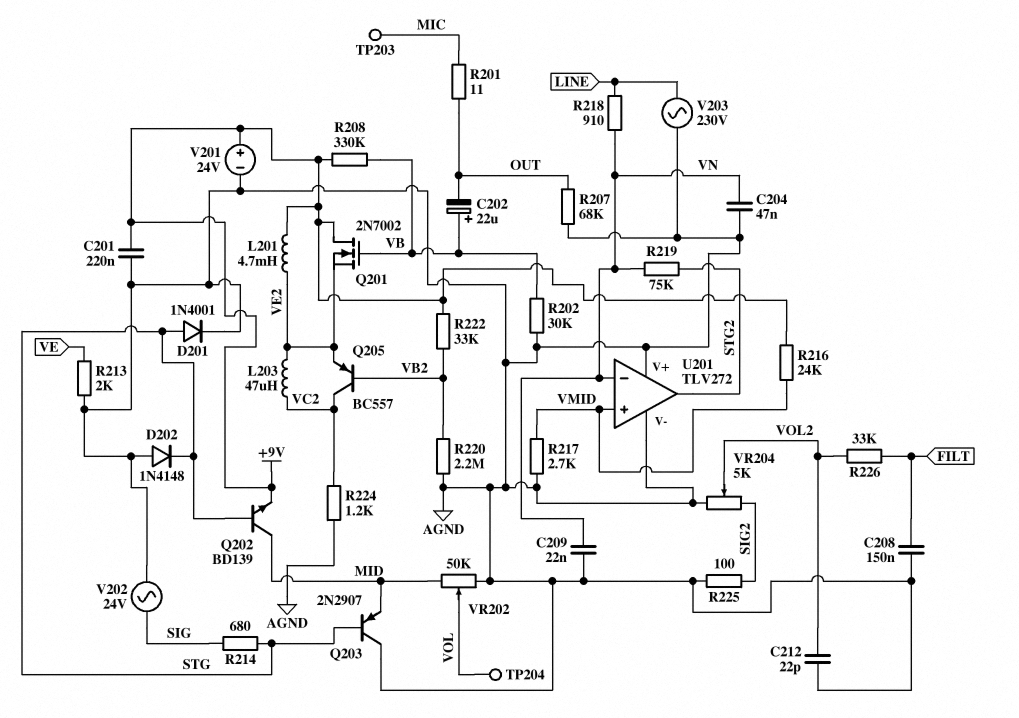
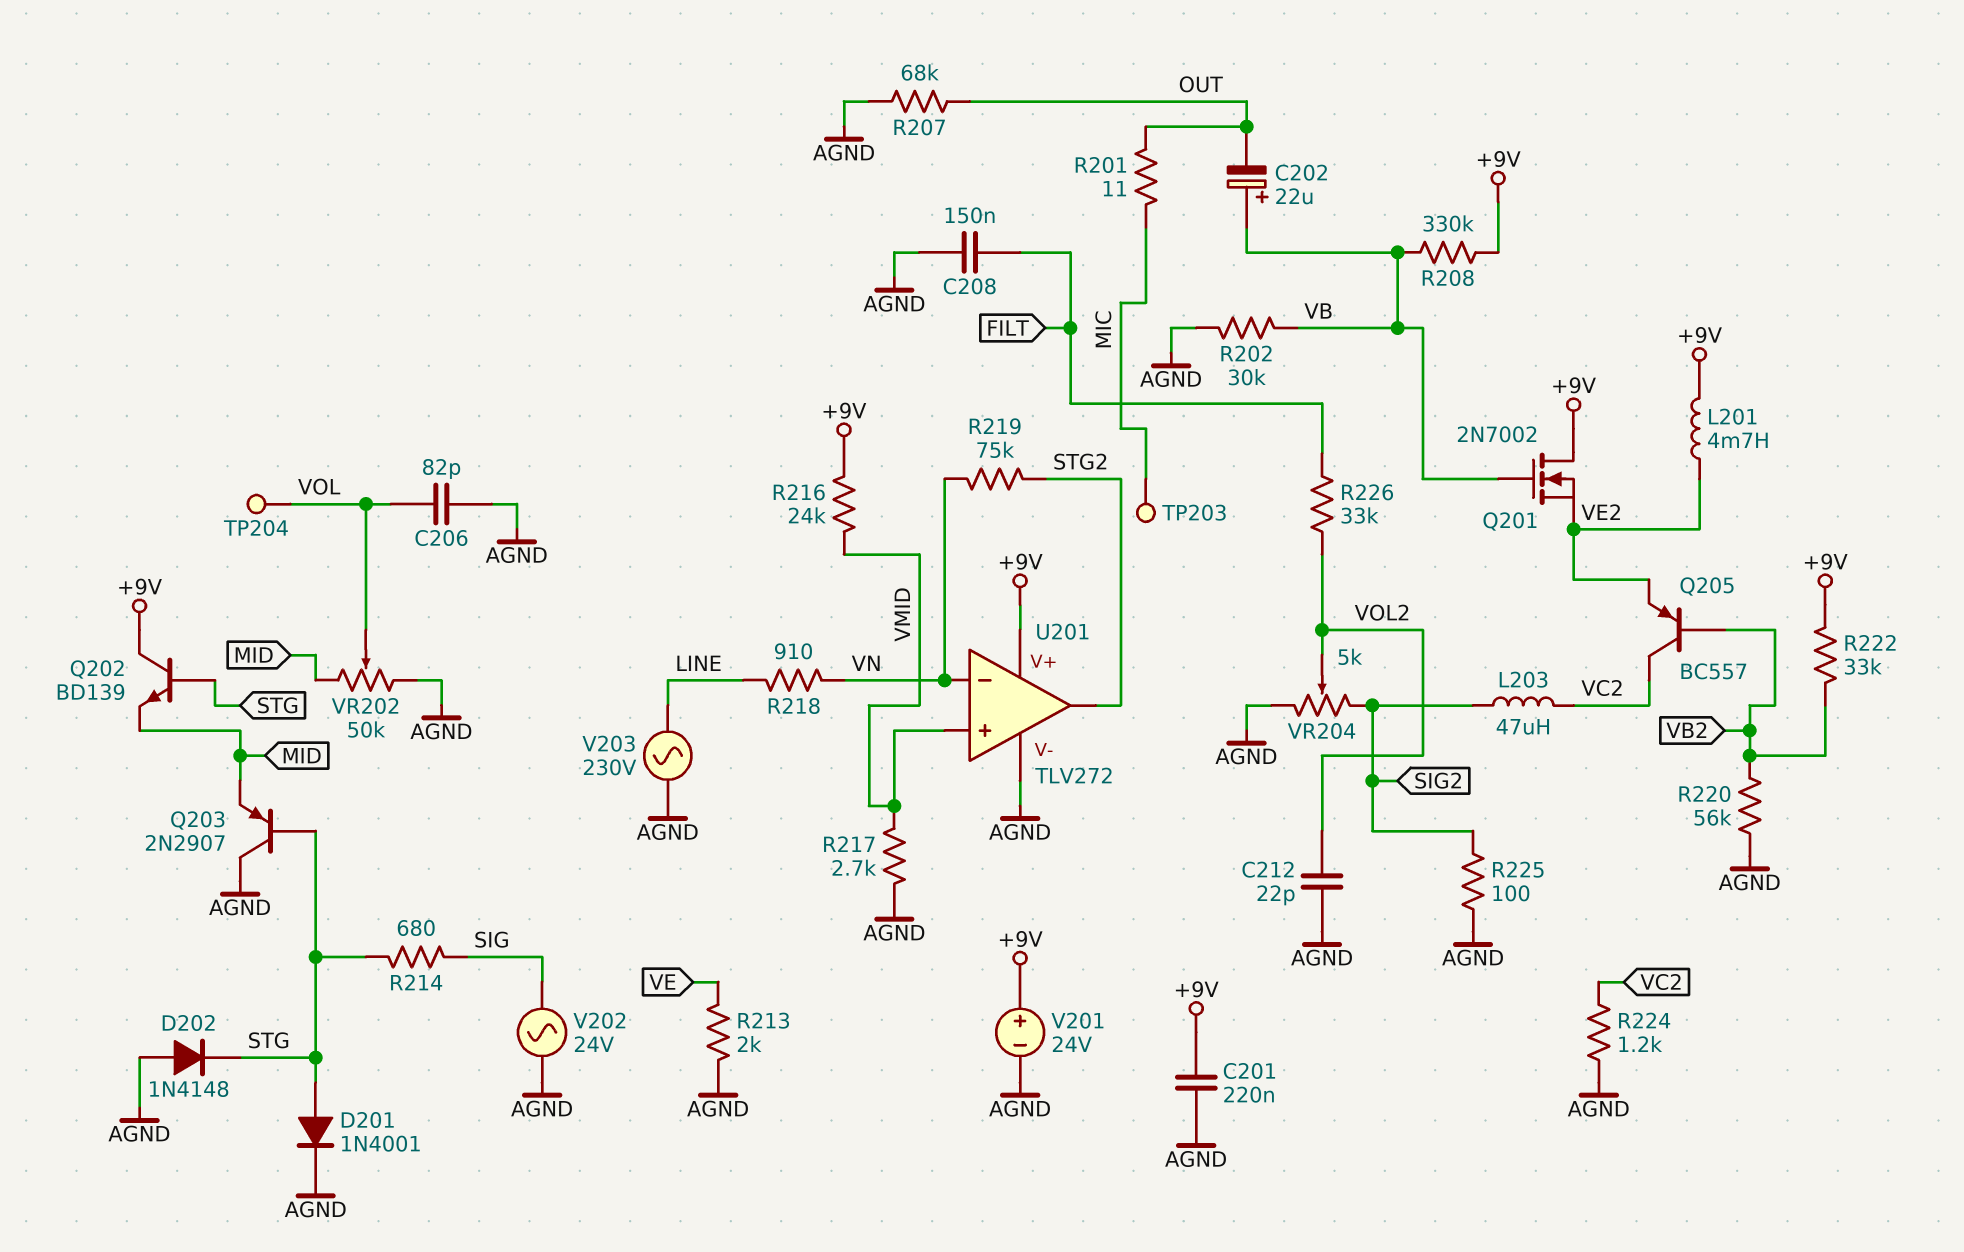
C204: 47nF (AGND, VN) -> none
C206: none -> 82pF (AGND, VOL)
C209: 22nF (AGND, VN) -> none
L203: 47uH (VC2, VE2) -> 47uH (SIG2, VC2)
Q202: NPN BD139 (B STG, C MID, E +9V) -> NPN BD139 (B STG, C +9V, E MID)
R220: 2.2M (AGND, VB2) -> 56k (AGND, VB2)
U201 pin V+: AGND -> +9V

